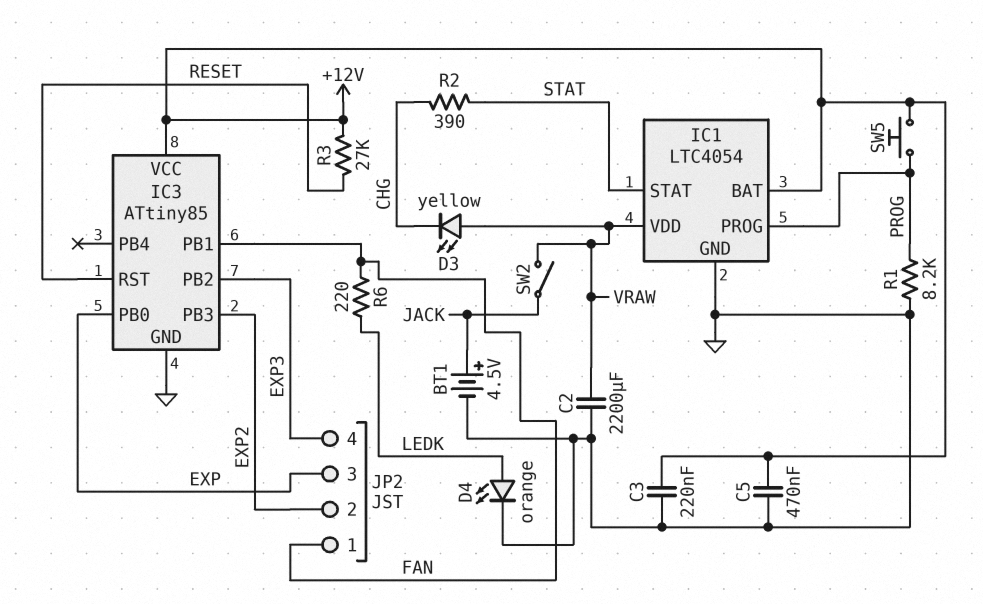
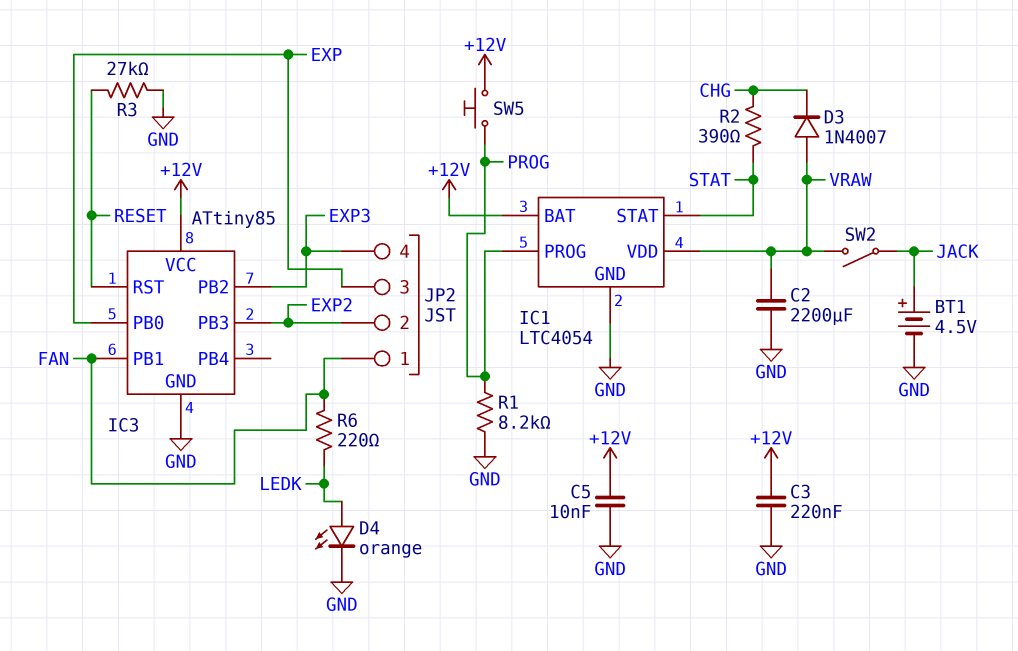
C5: 470nF (+12V, GND) -> 10nF (+12V, GND)
D3: LED yellow (A VRAW, K CHG) -> diode 1N4007 (A VRAW, K CHG)
R3: 27k (+12V, RESET) -> 27k (GND, RESET)

